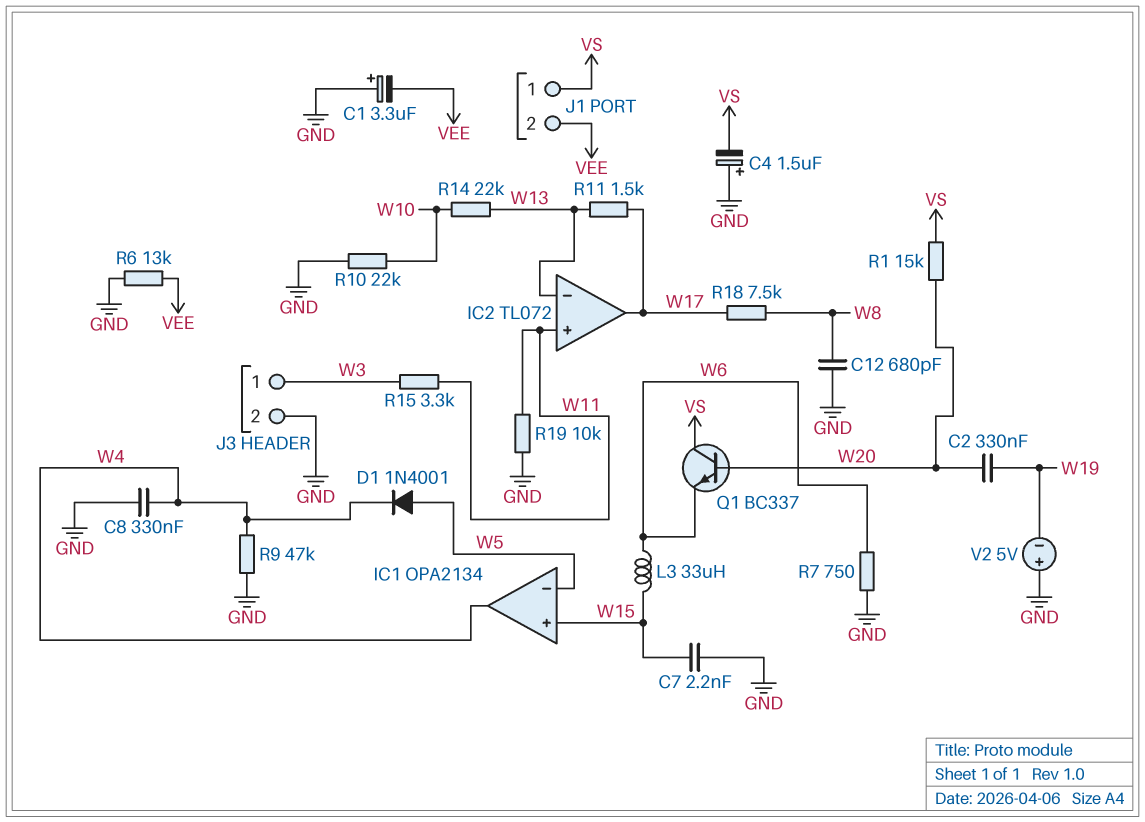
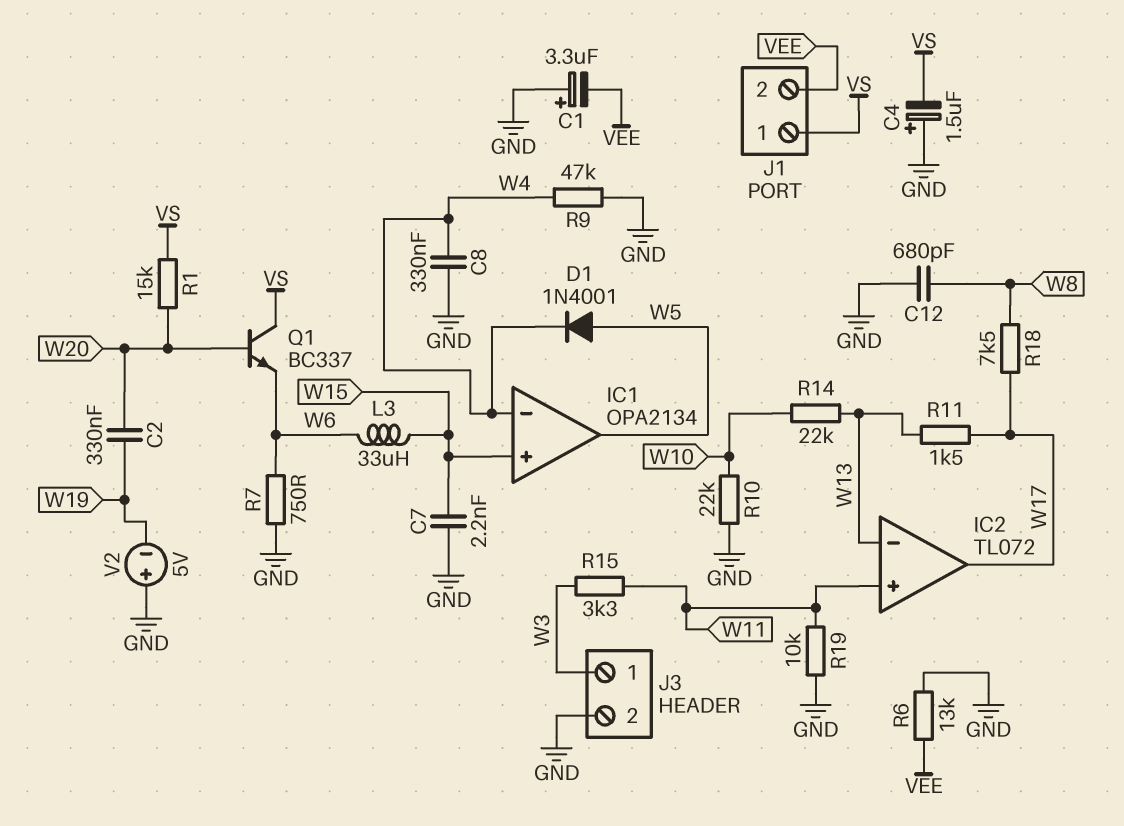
IC1 pin in-: W5 -> W4
IC1 pin out: W4 -> W5

